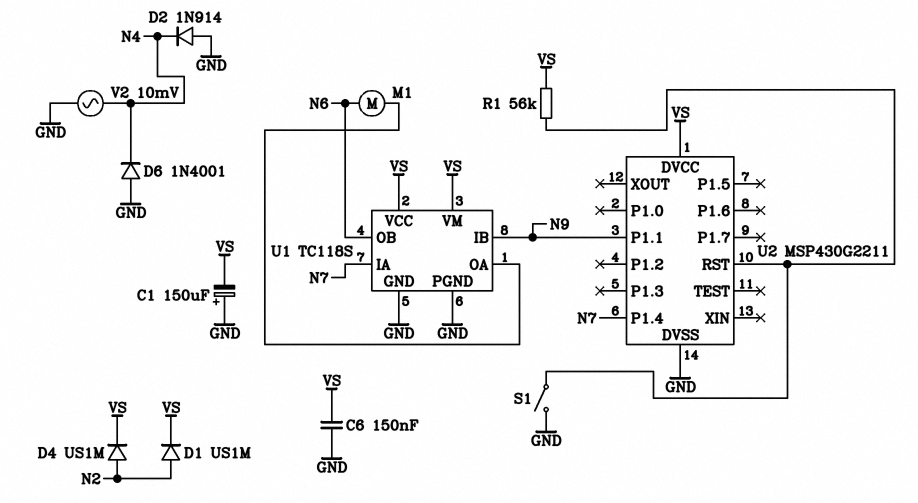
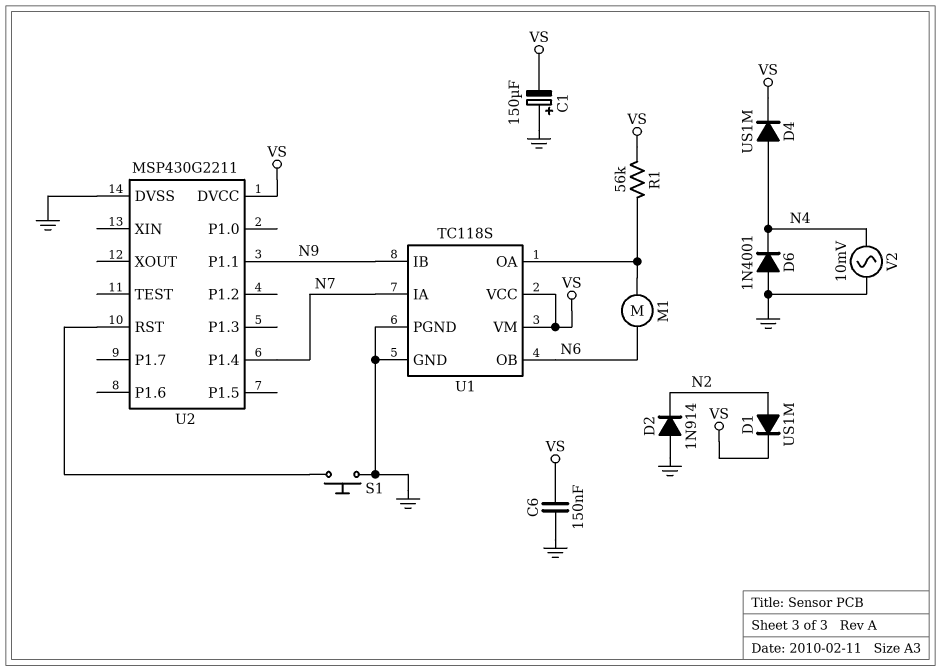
D2: diode 1N914 (A GND, K N4) -> diode 1N914 (A GND, K N2)
D4: diode US1M (A N2, K VS) -> diode US1M (A N4, K VS)
R1: 56k (U2/RST, VS) -> 56k (U1/OA, VS)
S1: switch (GND, U2/RST) -> button (GND, U2/RST)

